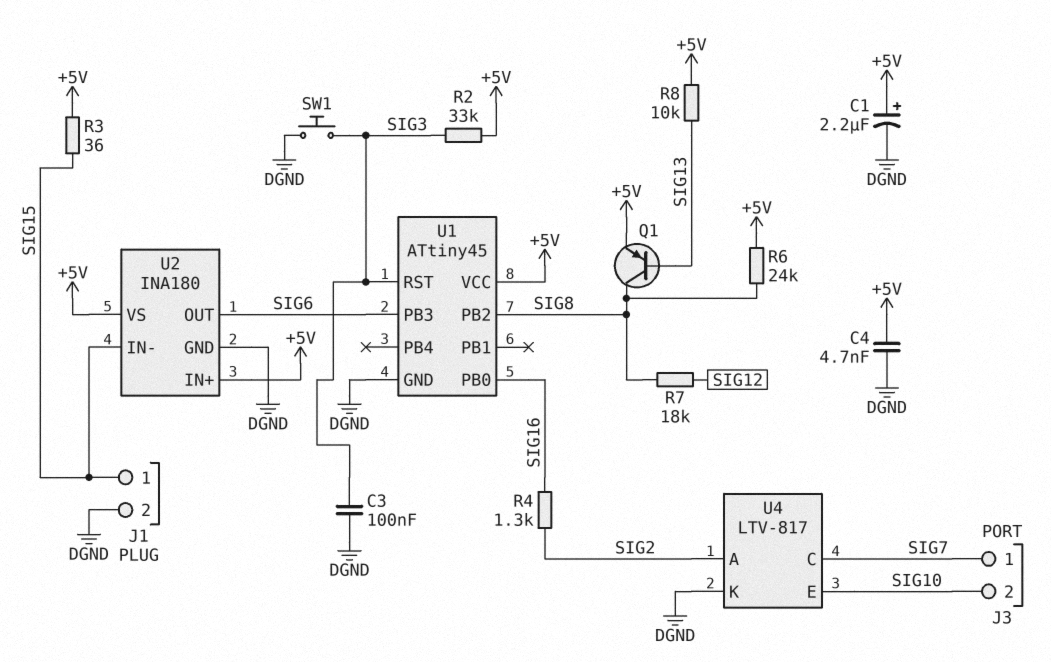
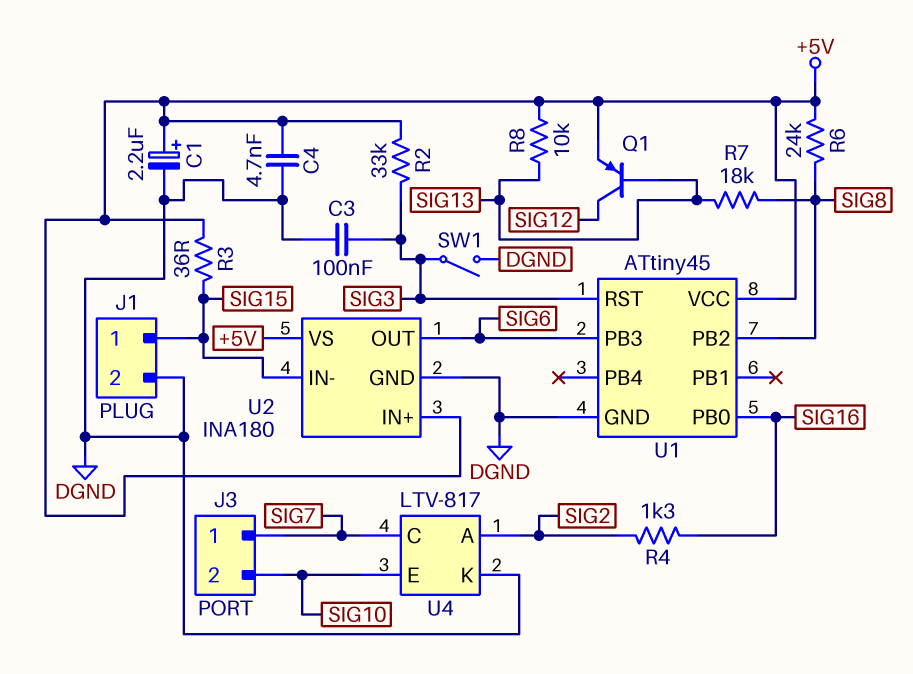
Q1: PNP (B SIG13, C SIG8, E +5V) -> PNP (B SIG13, C SIG12, E +5V)
R7: 18k (SIG8, SIG12) -> 18k (SIG8, SIG13)
SW1: button (DGND, SIG3) -> switch (DGND, SIG3)

